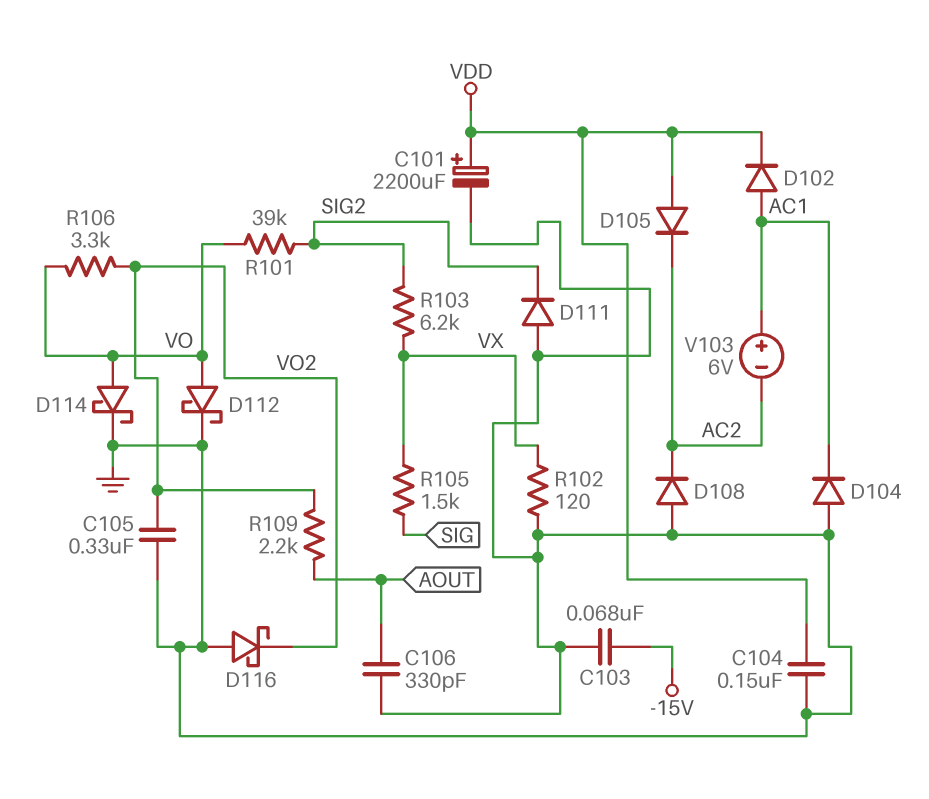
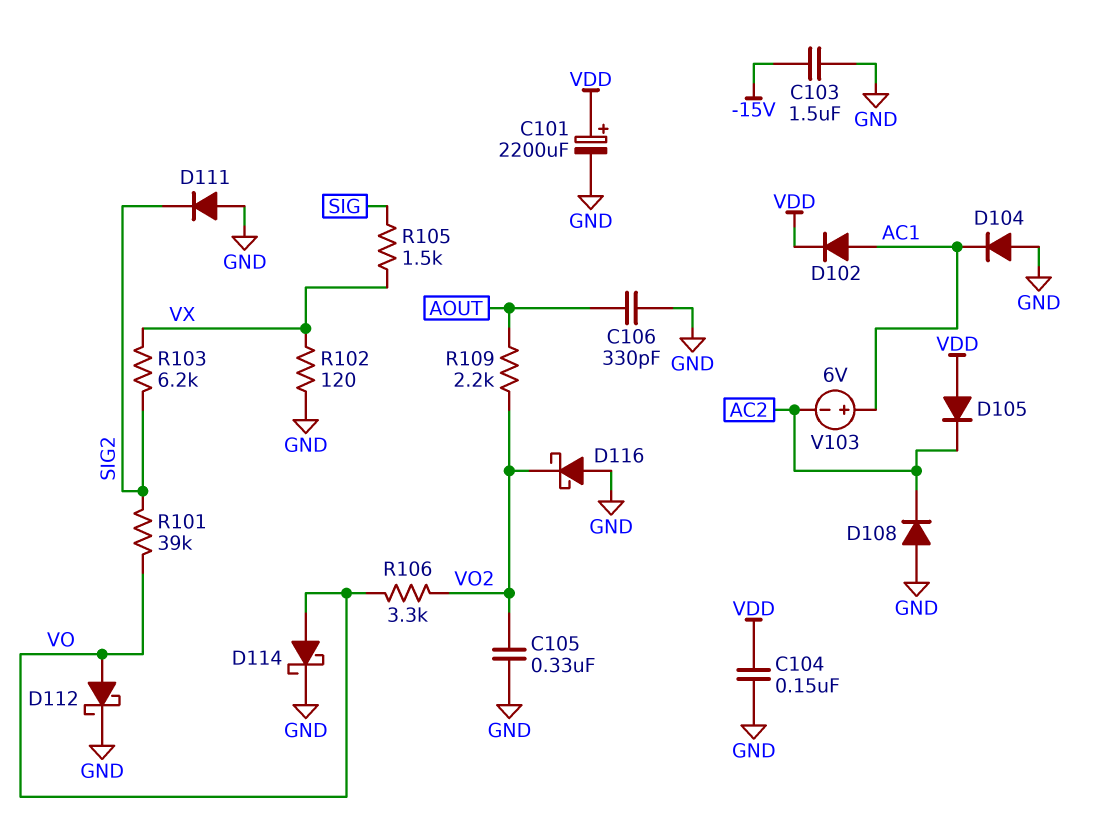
C103: 68nF (-15V, GND) -> 1.5uF (-15V, GND)

